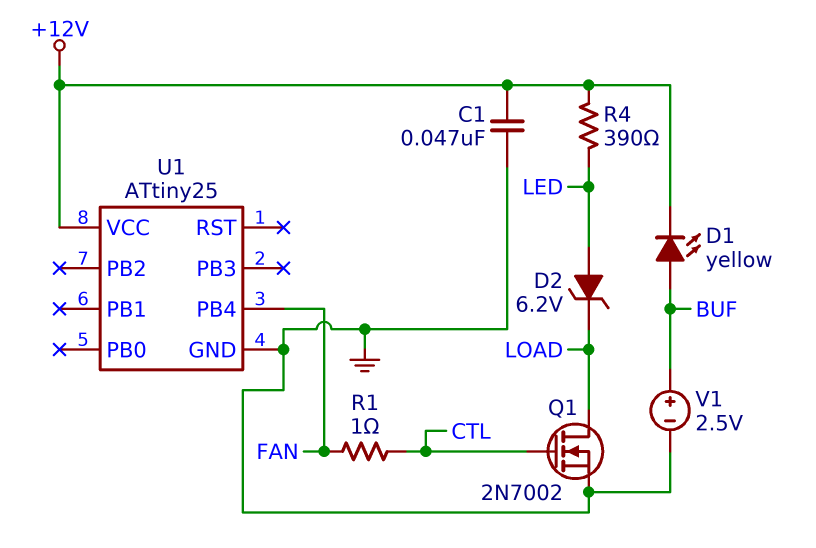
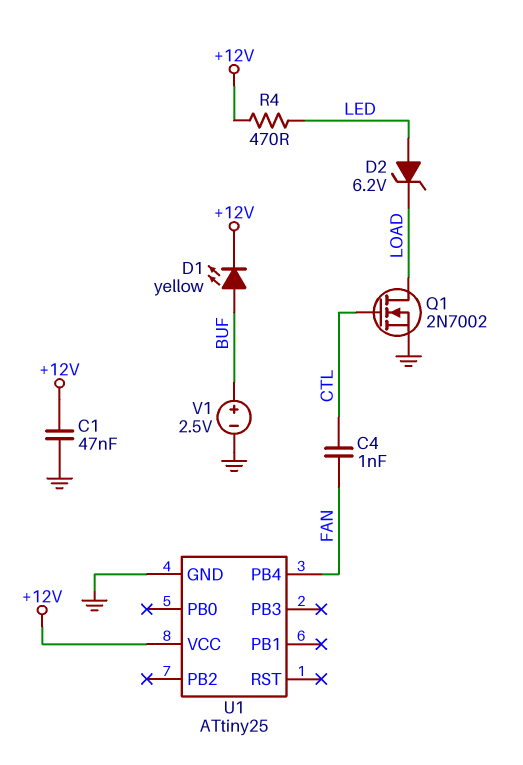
C4: none -> 1nF (CTL, FAN)
R1: 1 (CTL, FAN) -> none
R4: 390 (+12V, LED) -> 470 (+12V, LED)

